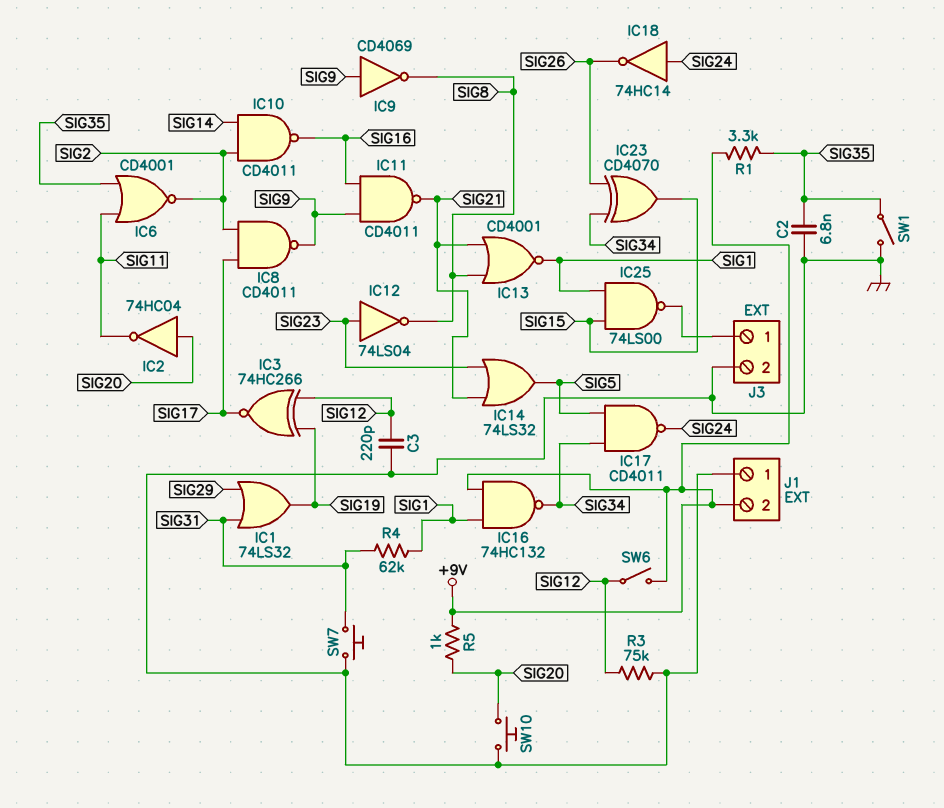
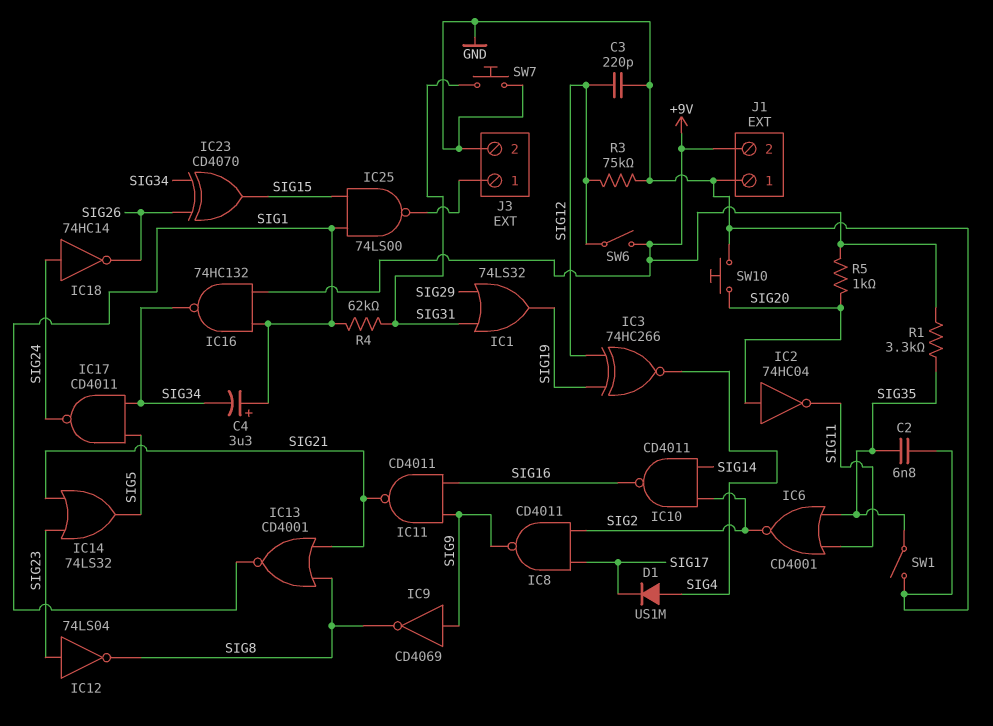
C4: none -> 3.3uF (plus SIG1, minus SIG34)
D1: none -> diode US1M (A SIG4, K SIG17)
IC3: XNOR 74HC266 (in SIG12, in SIG19, out SIG17) -> XNOR 74HC266 (in SIG12, in SIG19, out SIG4)

